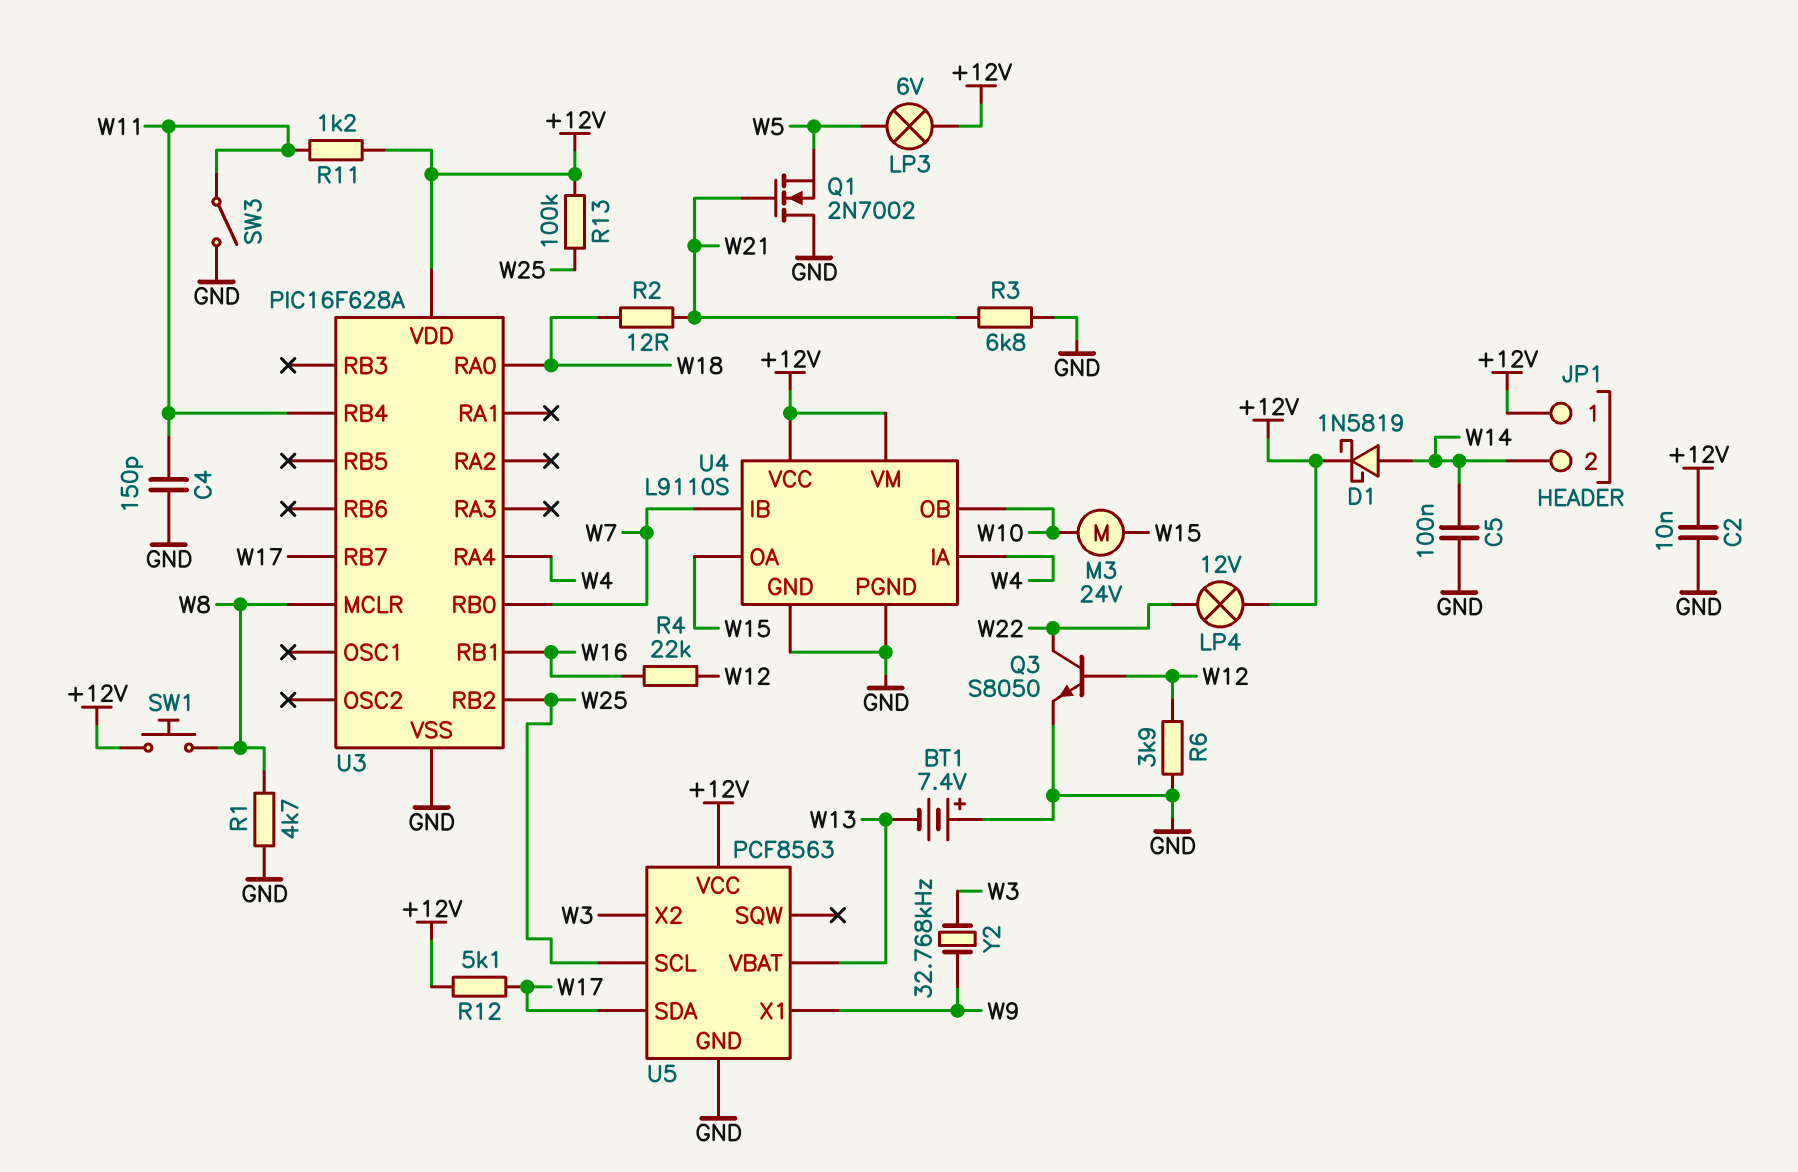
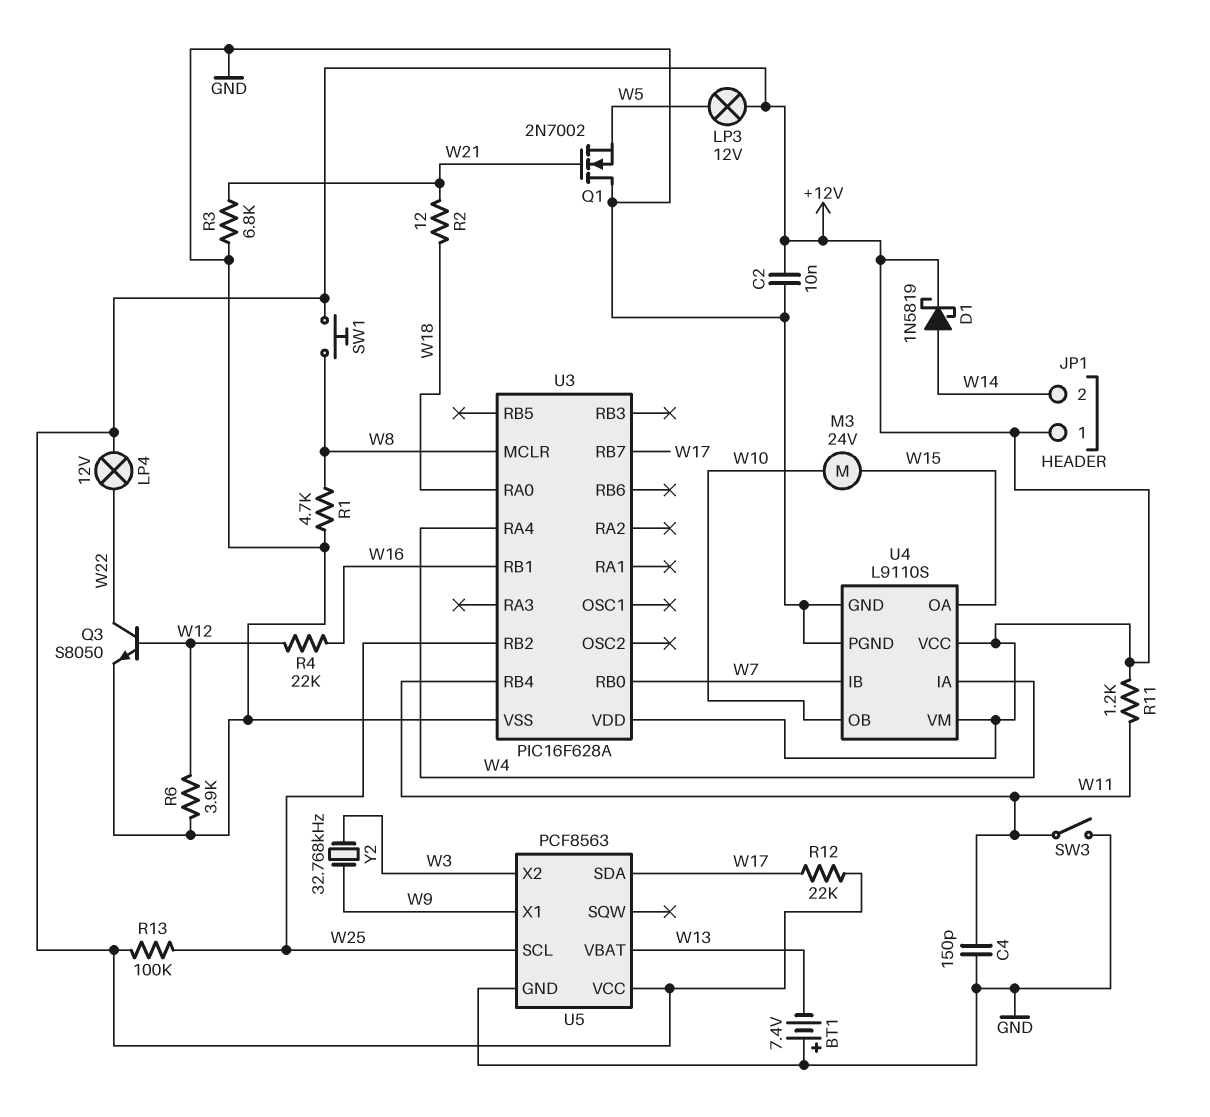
C5: 100nF (GND, W14) -> none
LP3: lamp 6V (+12V, W5) -> lamp 12V (+12V, W5)
R12: 5.1k (+12V, W17) -> 22k (+12V, W17)

